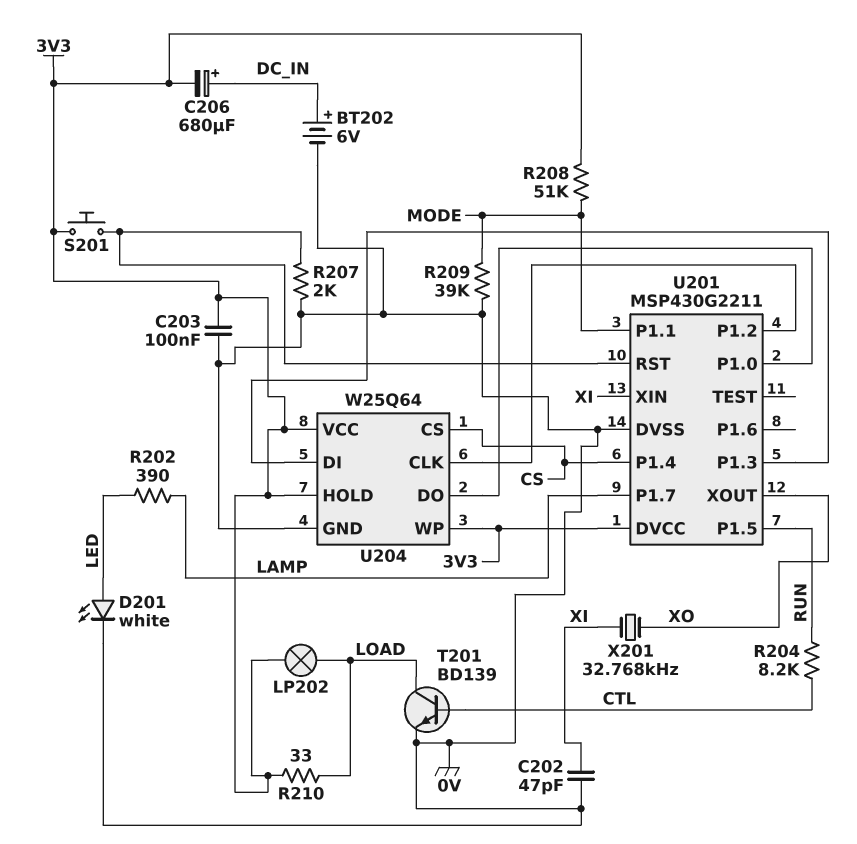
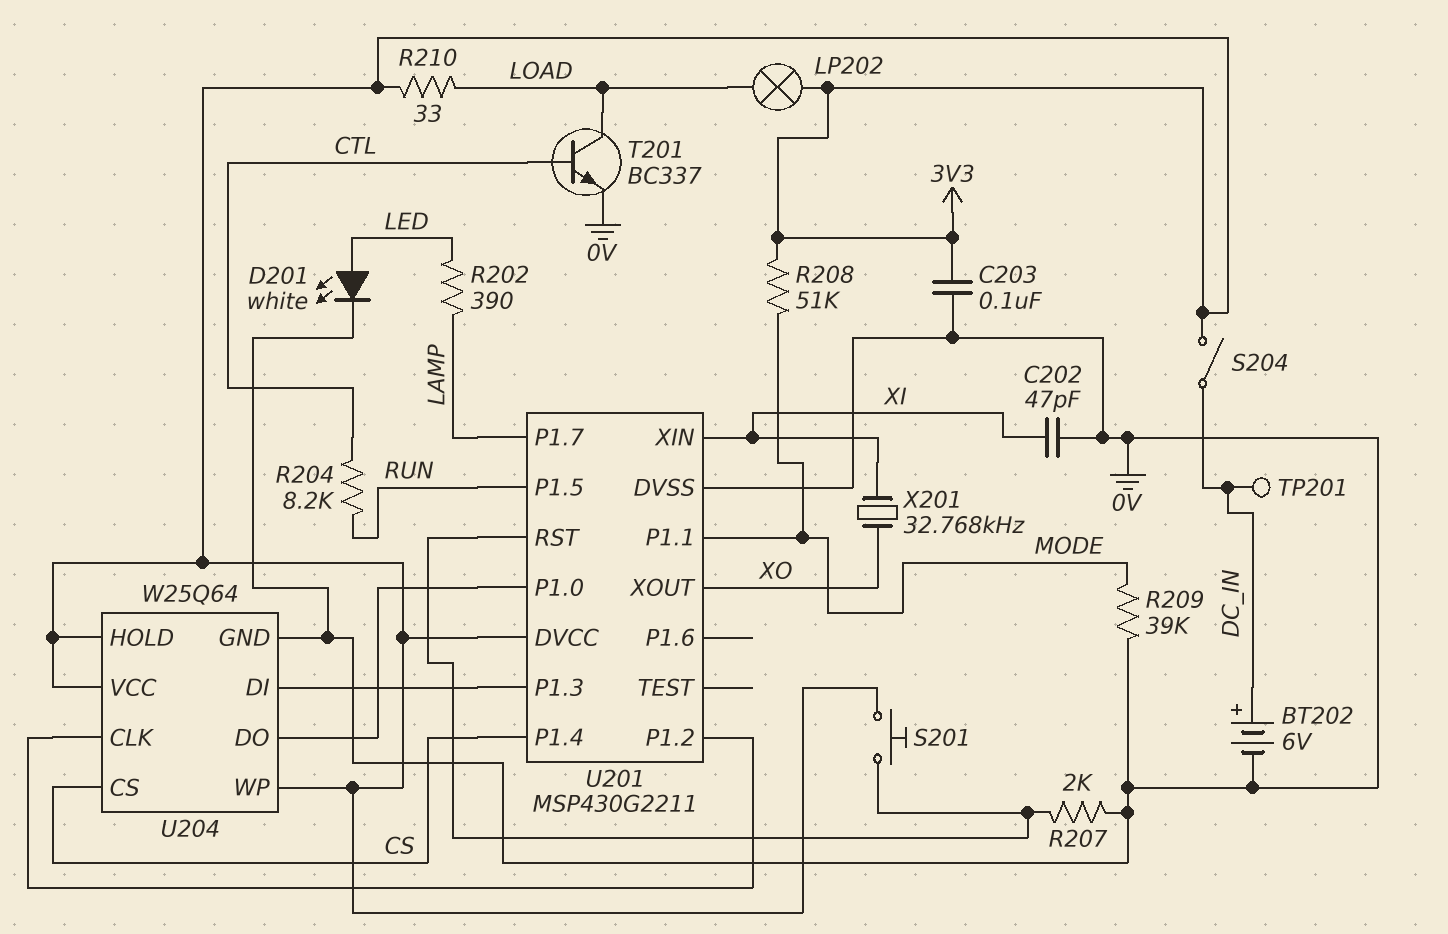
C206: 680uF (plus DC_IN, minus 3V3) -> none
S204: none -> switch (3V3, DC_IN)
T201: NPN BD139 (B CTL, C LOAD, E 0V) -> NPN BC337 (B CTL, C LOAD, E 0V)
TP201: none -> test point (DC_IN)

